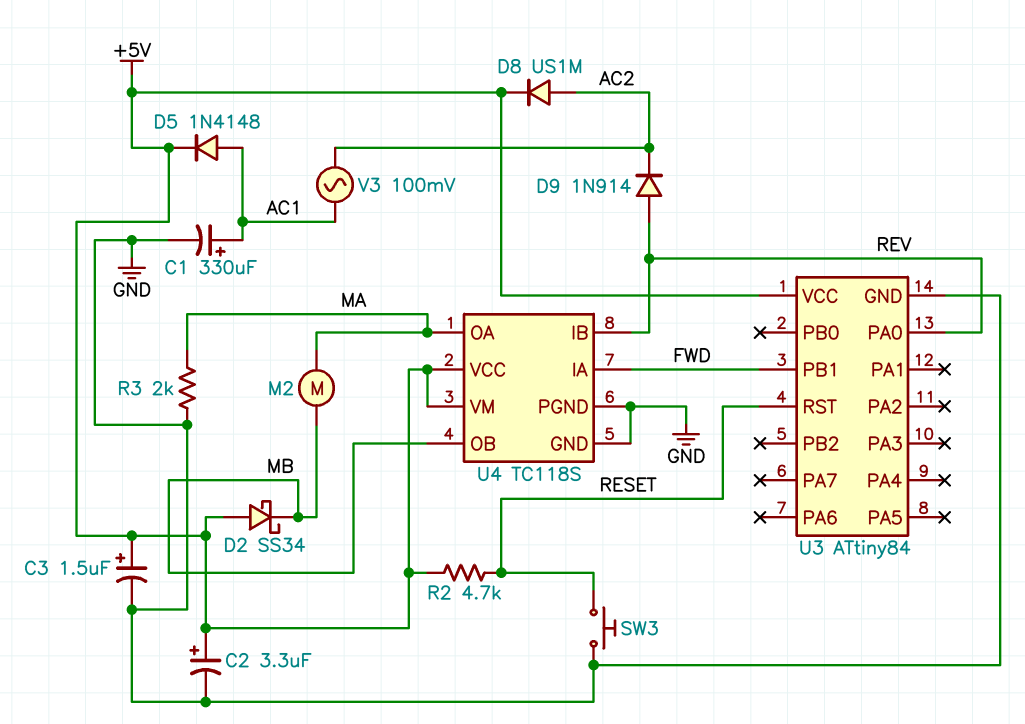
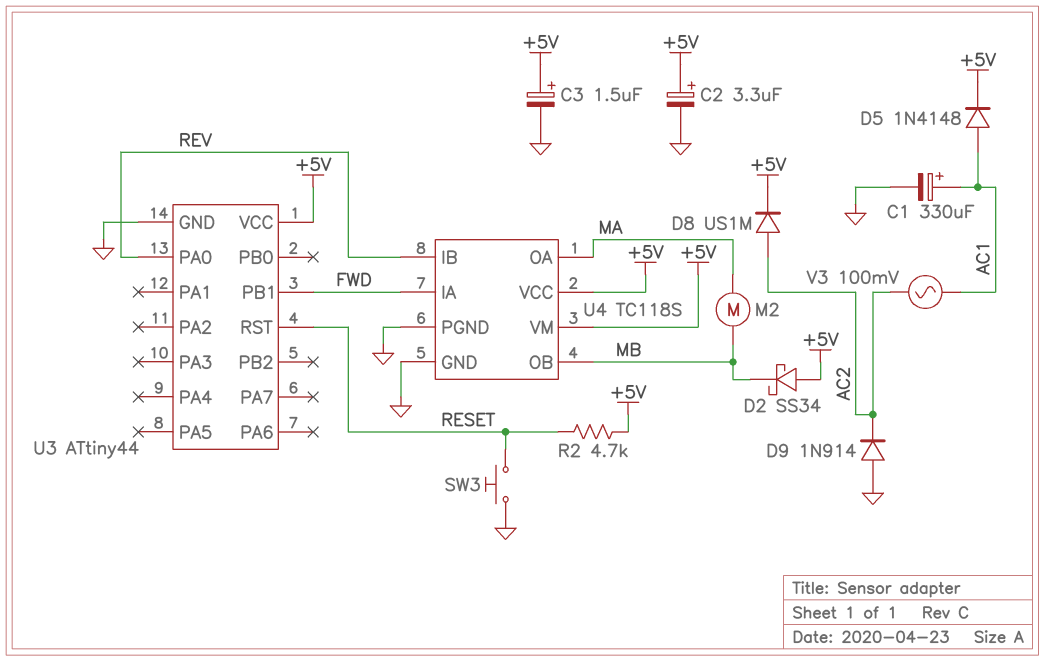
D9: diode 1N914 (A REV, K AC2) -> diode 1N914 (A GND, K AC2)
R3: 2k (GND, MA) -> none
U3: ATtiny84 -> ATtiny44

